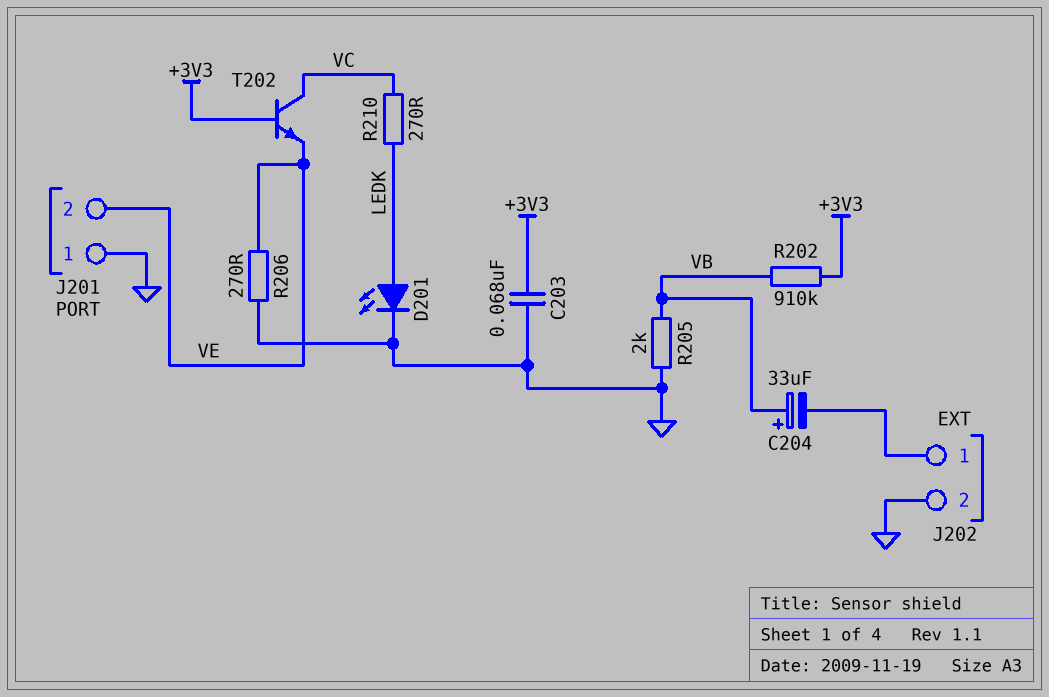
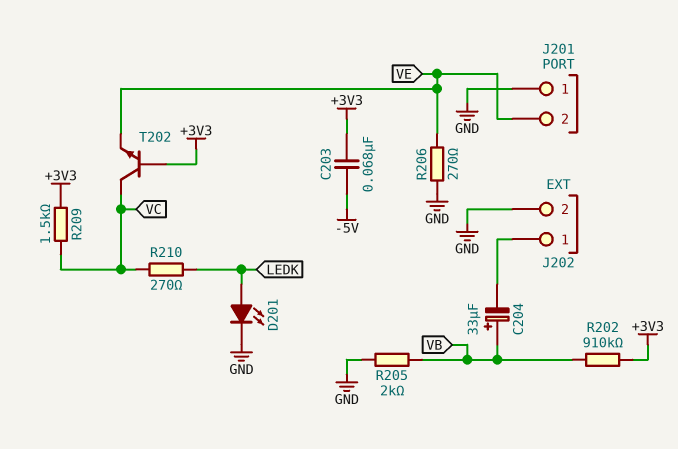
C203: 68nF (+3V3, GND) -> 68nF (+3V3, -5V)
R209: none -> 1.5k (+3V3, VC)

